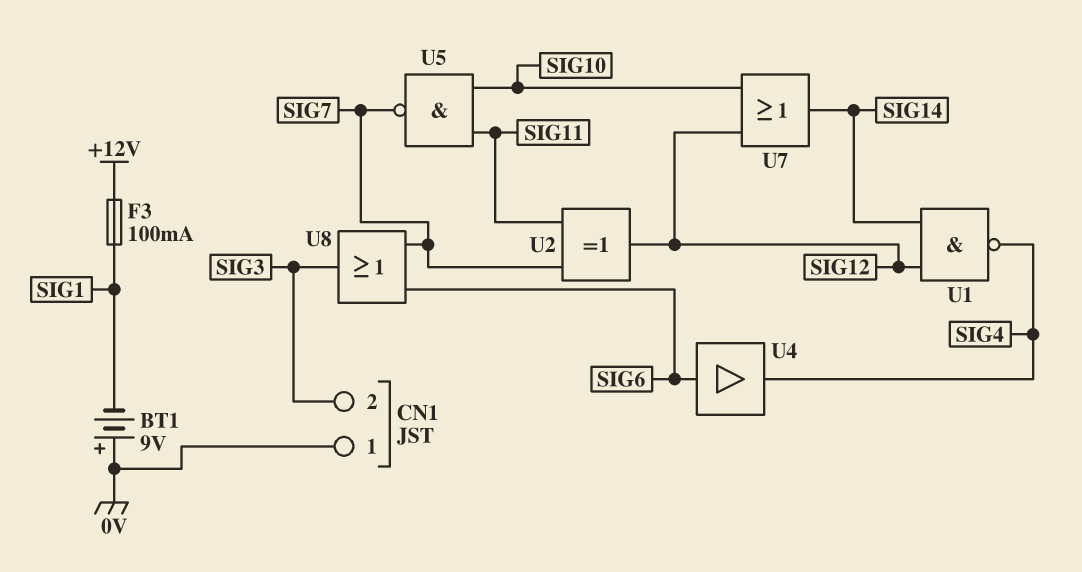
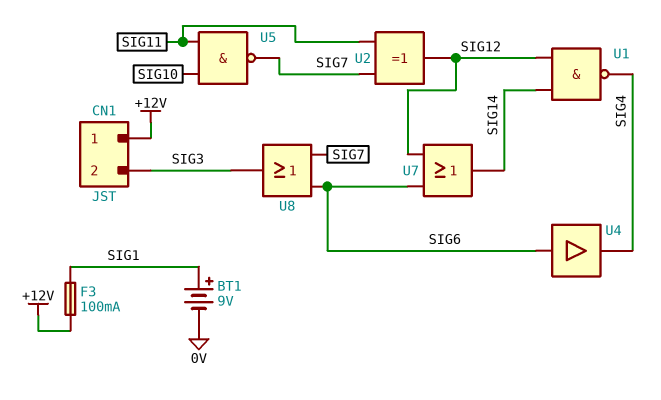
BT1: 9V (plus 0V, minus SIG1) -> 9V (plus SIG1, minus 0V)
CN1 pin 1: 0V -> +12V
U7: OR (in SIG10, in SIG12, out SIG14) -> OR (in SIG6, in SIG12, out SIG14)

